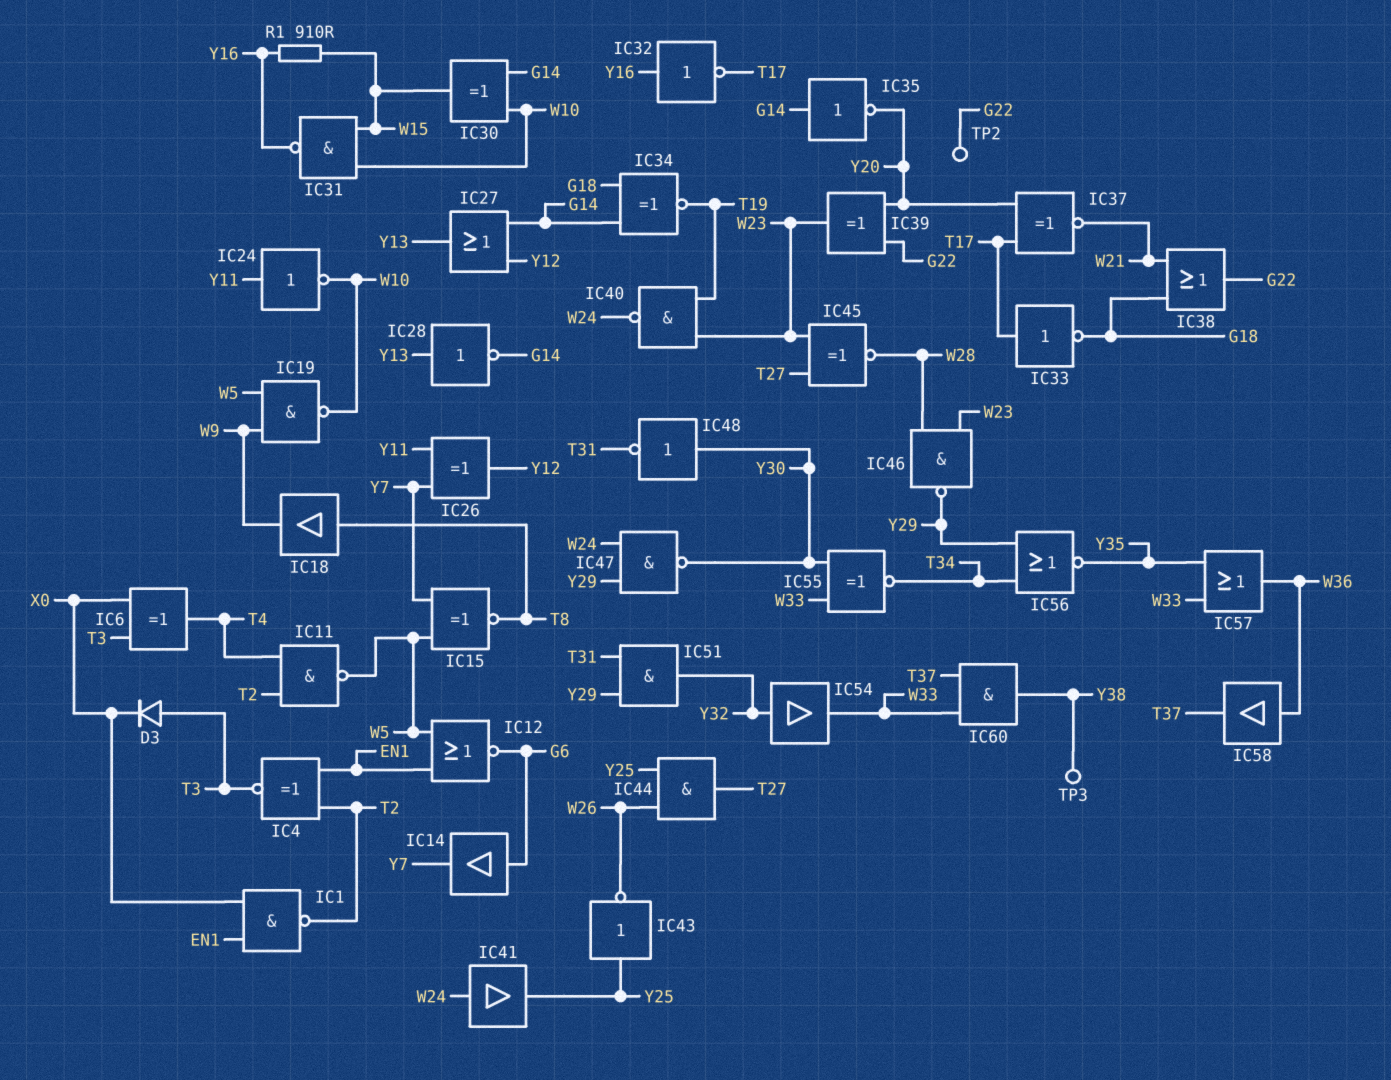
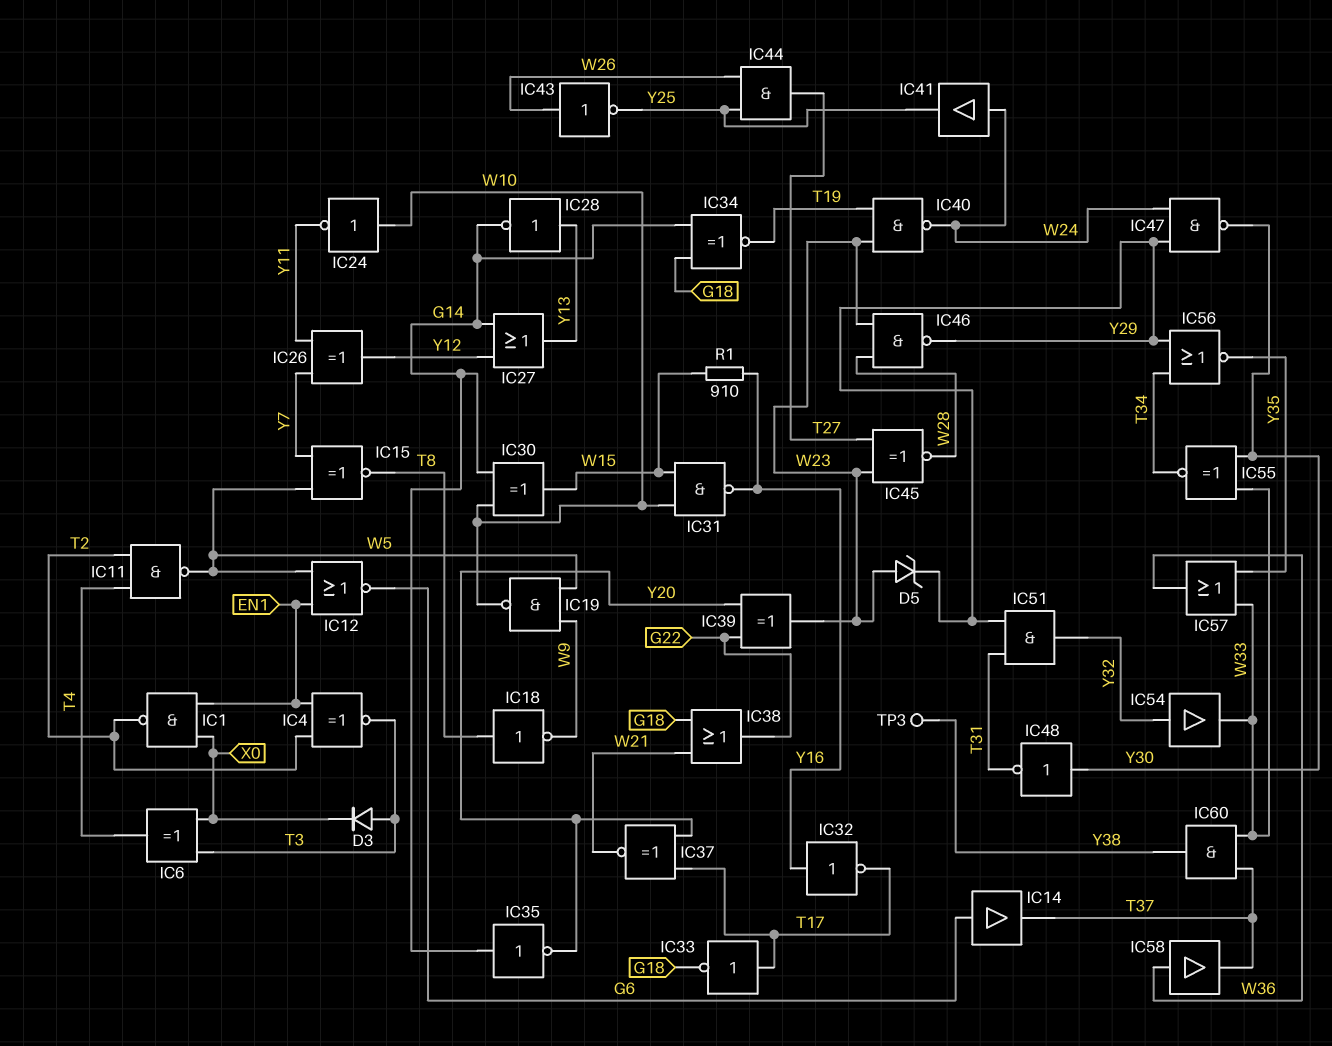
D5: none -> zener (A W23, K Y29)
IC14: buffer (in G6, out Y7) -> buffer (in G6, out T37)
IC18: buffer (in T8, out W9) -> NOT (in T8, out W9)
IC24: NOT (in Y11, out W10) -> NOT (in W10, out Y11)
IC43: NOT (in Y25, out W26) -> NOT (in W26, out Y25)
TP2: test point (G22) -> none

